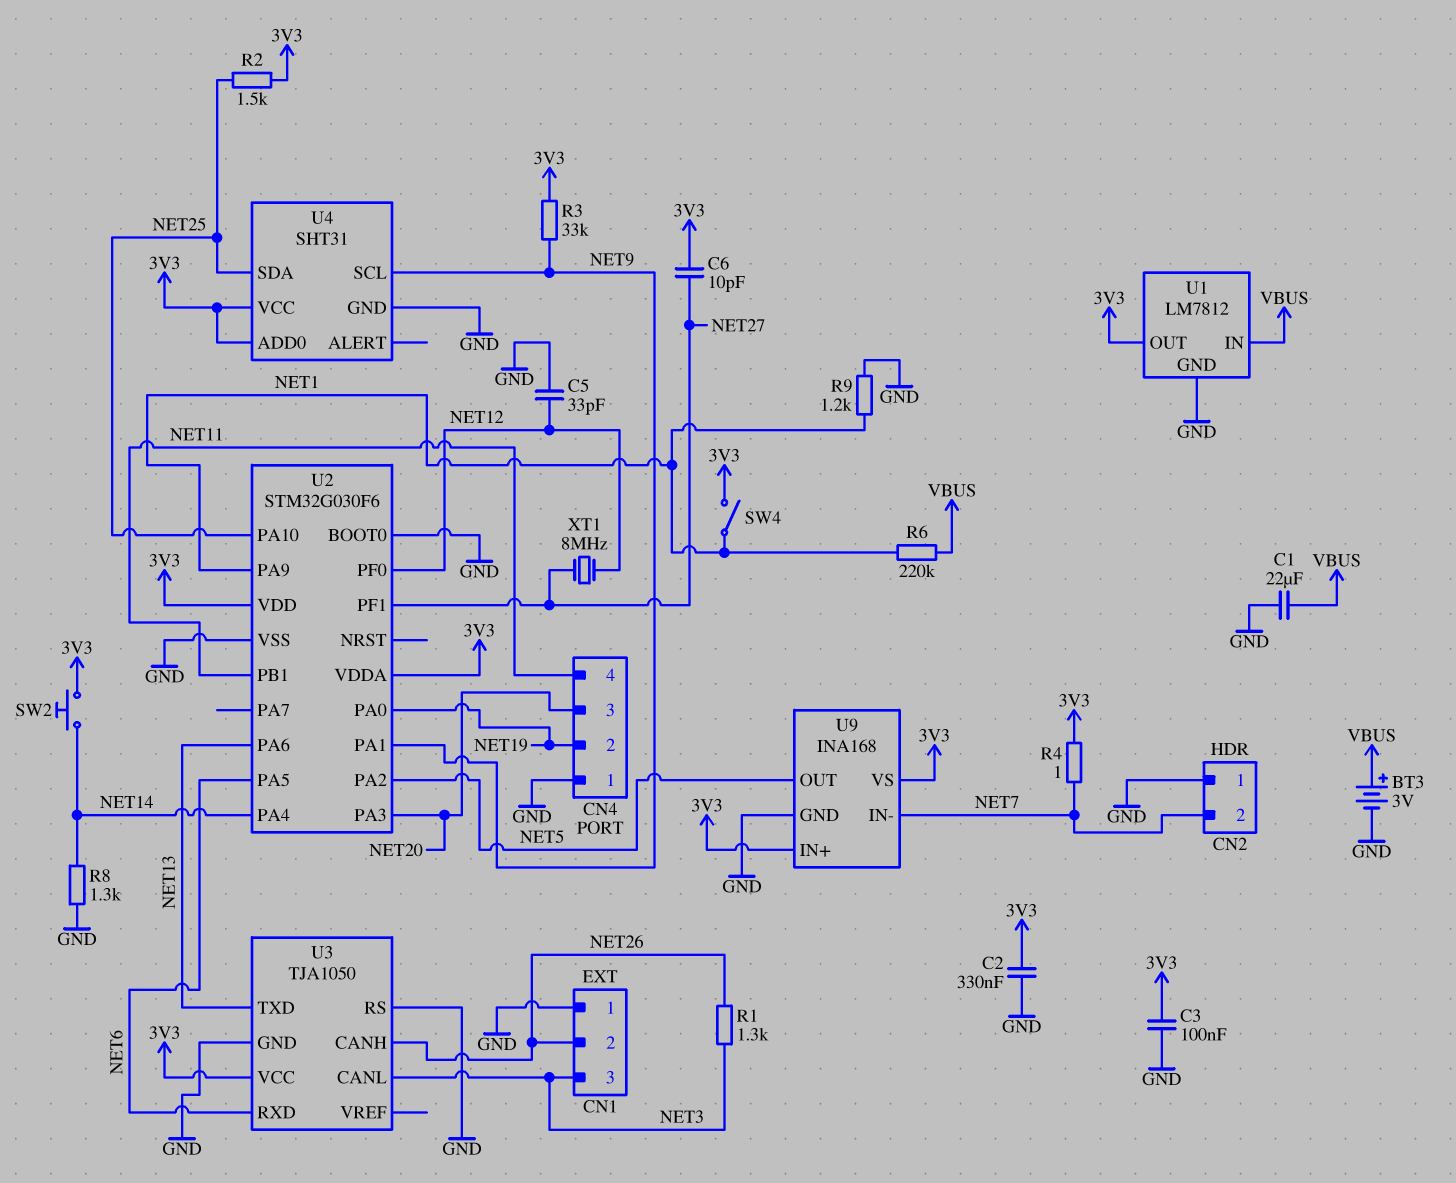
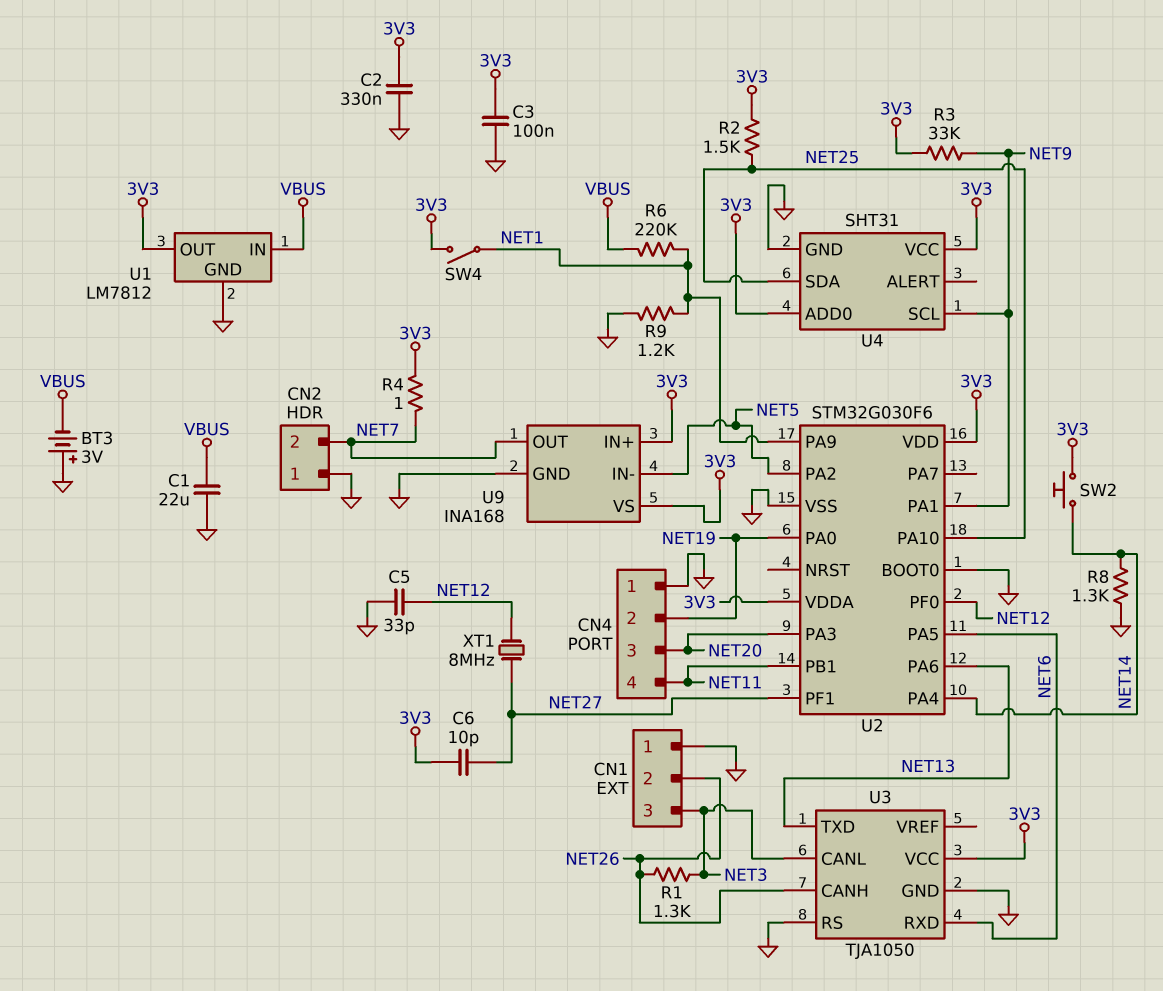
BT3: 3V (plus VBUS, minus GND) -> 3V (plus GND, minus VBUS)
U9 pin IN-: NET7 -> NET5
U9 pin OUT: NET5 -> NET7

